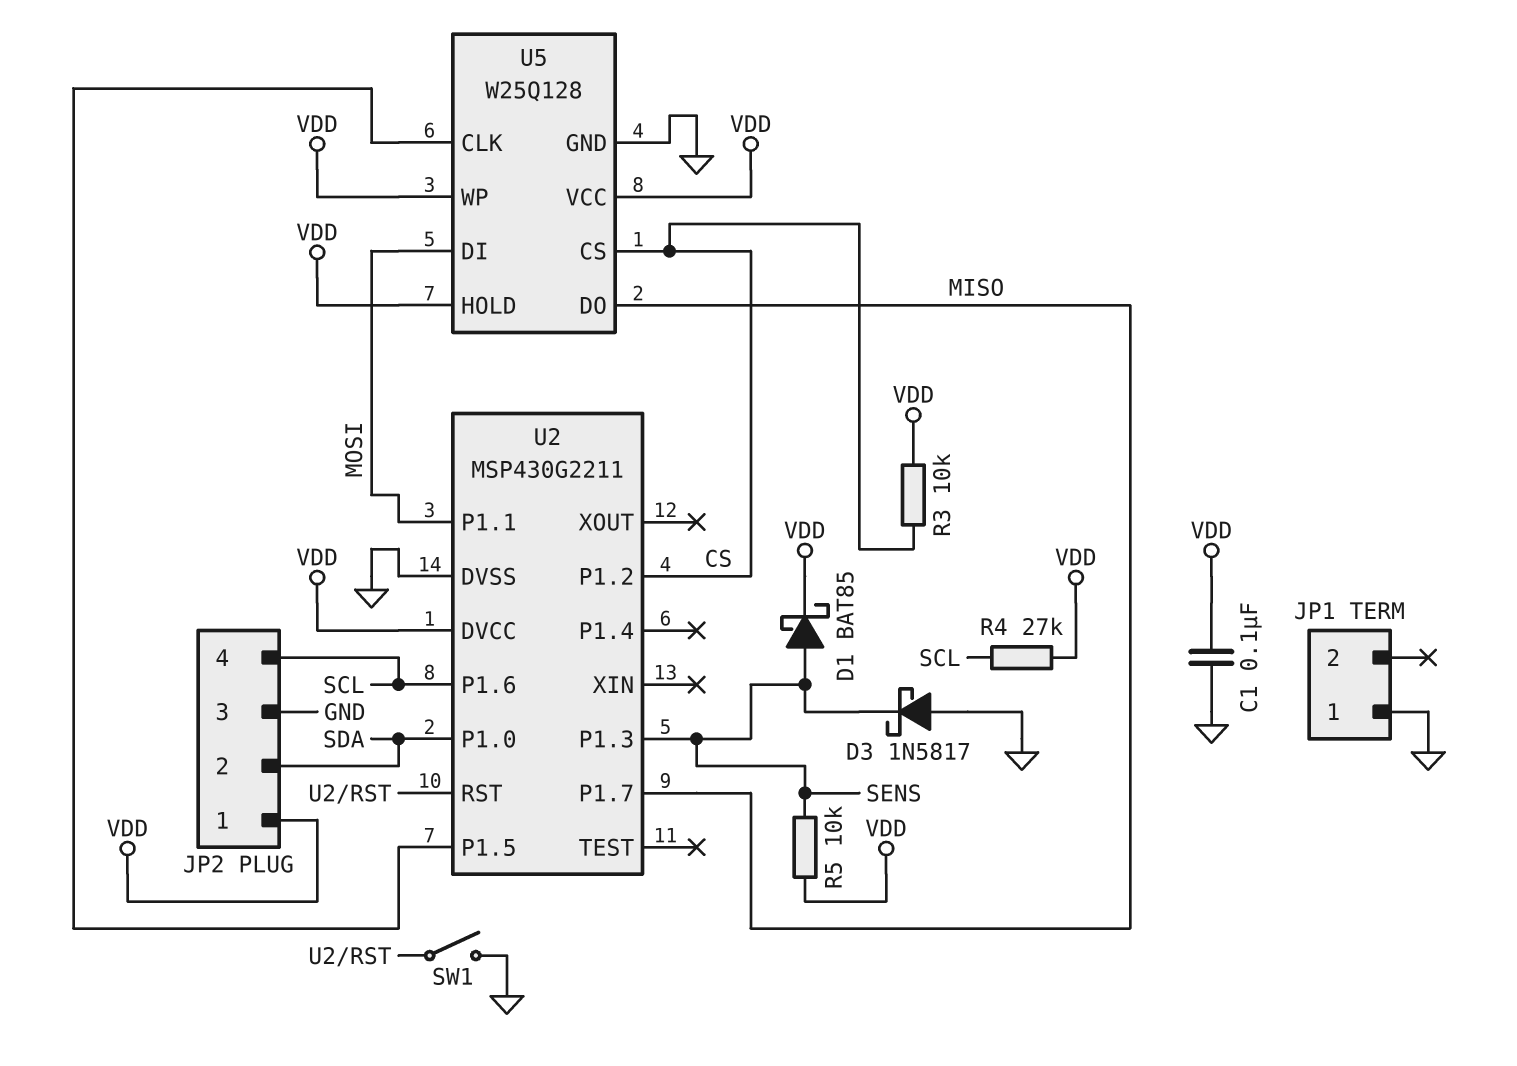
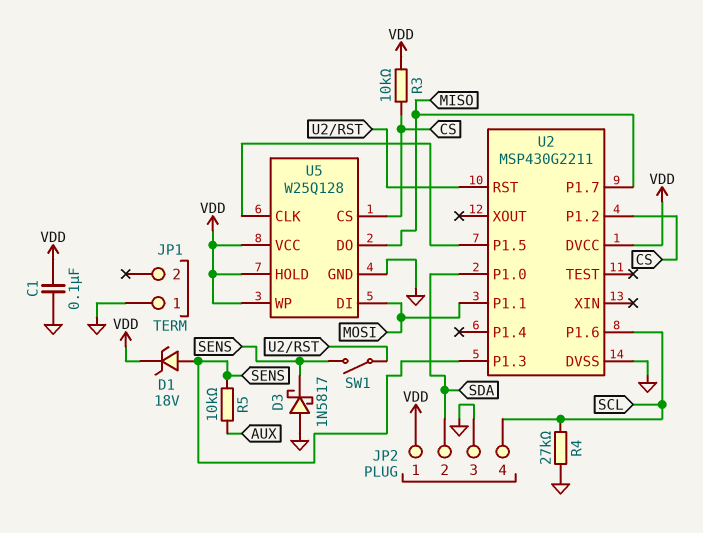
D1: schottky BAT85 (A SENS, K VDD) -> zener 18V (A SENS, K VDD)
R4: 27k (SCL, VDD) -> 27k (GND, SCL)
R5: 10k (SENS, VDD) -> 10k (AUX, SENS)
SW1: switch (GND, U2/RST) -> switch (SENS, U2/RST)

